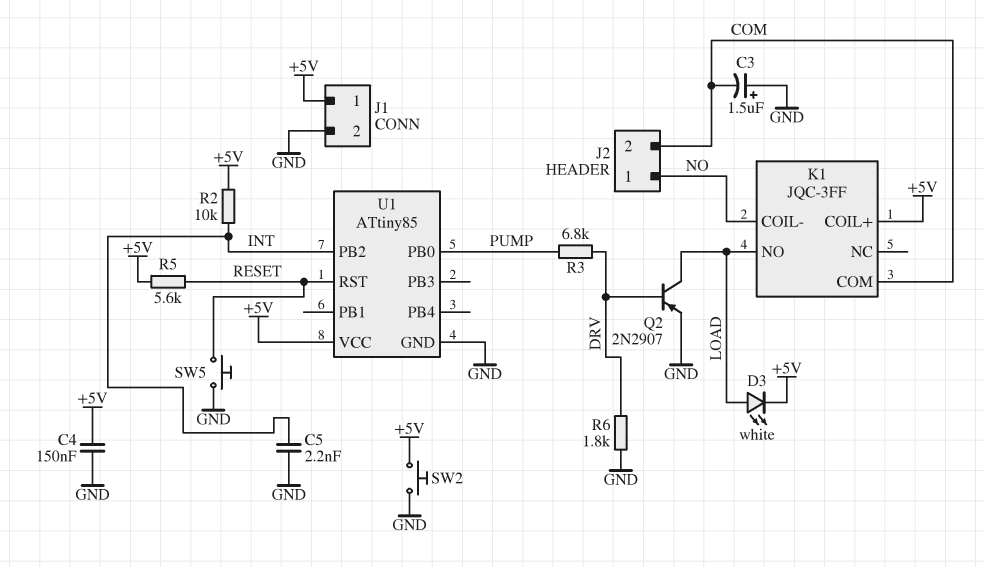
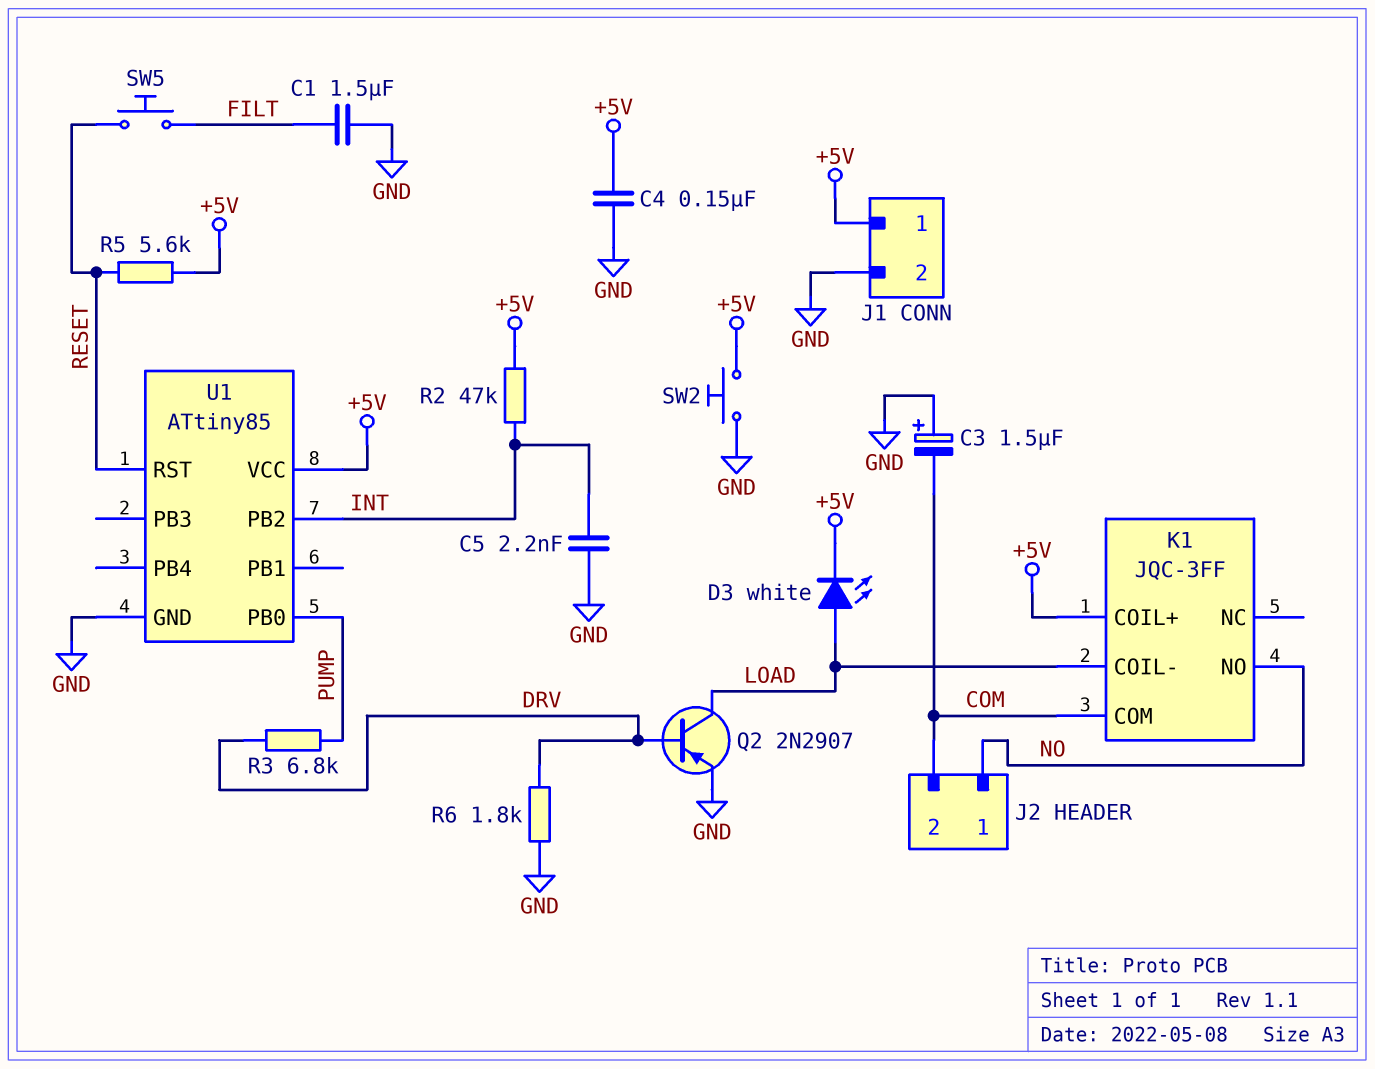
C1: none -> 1.5uF (FILT, GND)
K1 pin COIL-: NO -> LOAD
K1 pin NO: LOAD -> NO
R2: 10k (+5V, INT) -> 47k (+5V, INT)
SW5: button (GND, RESET) -> button (FILT, RESET)

